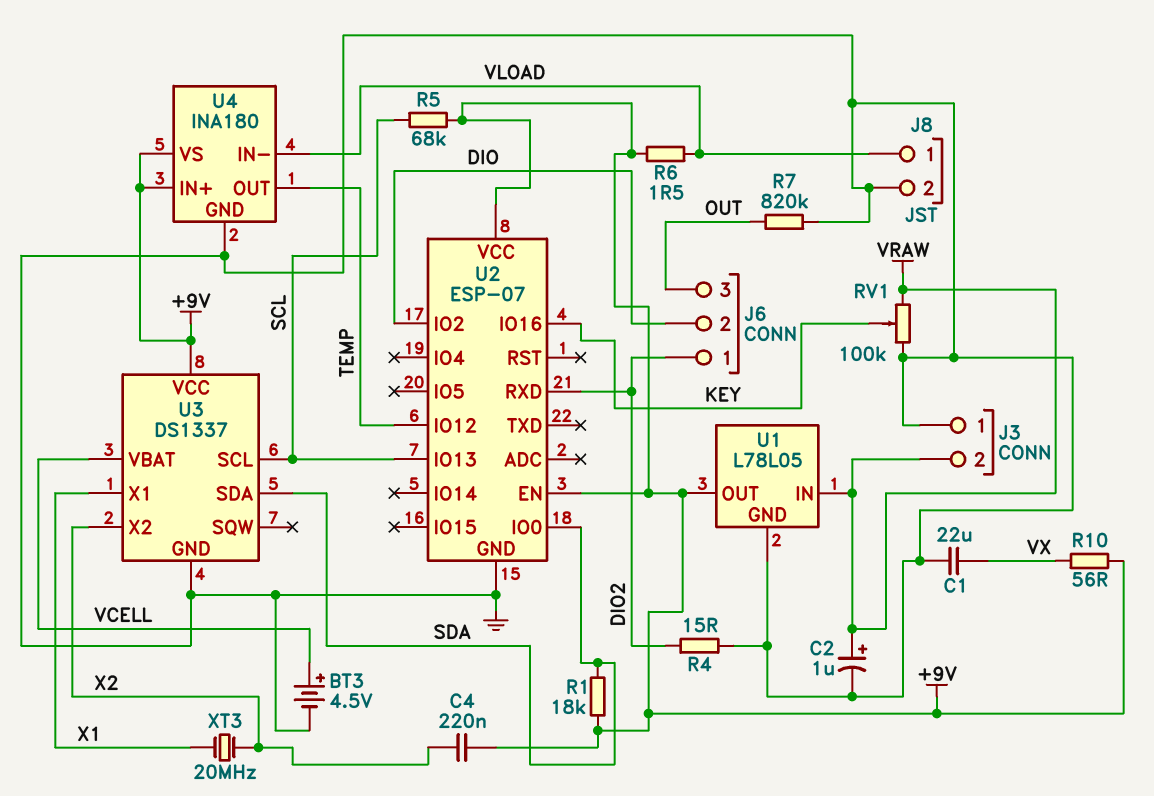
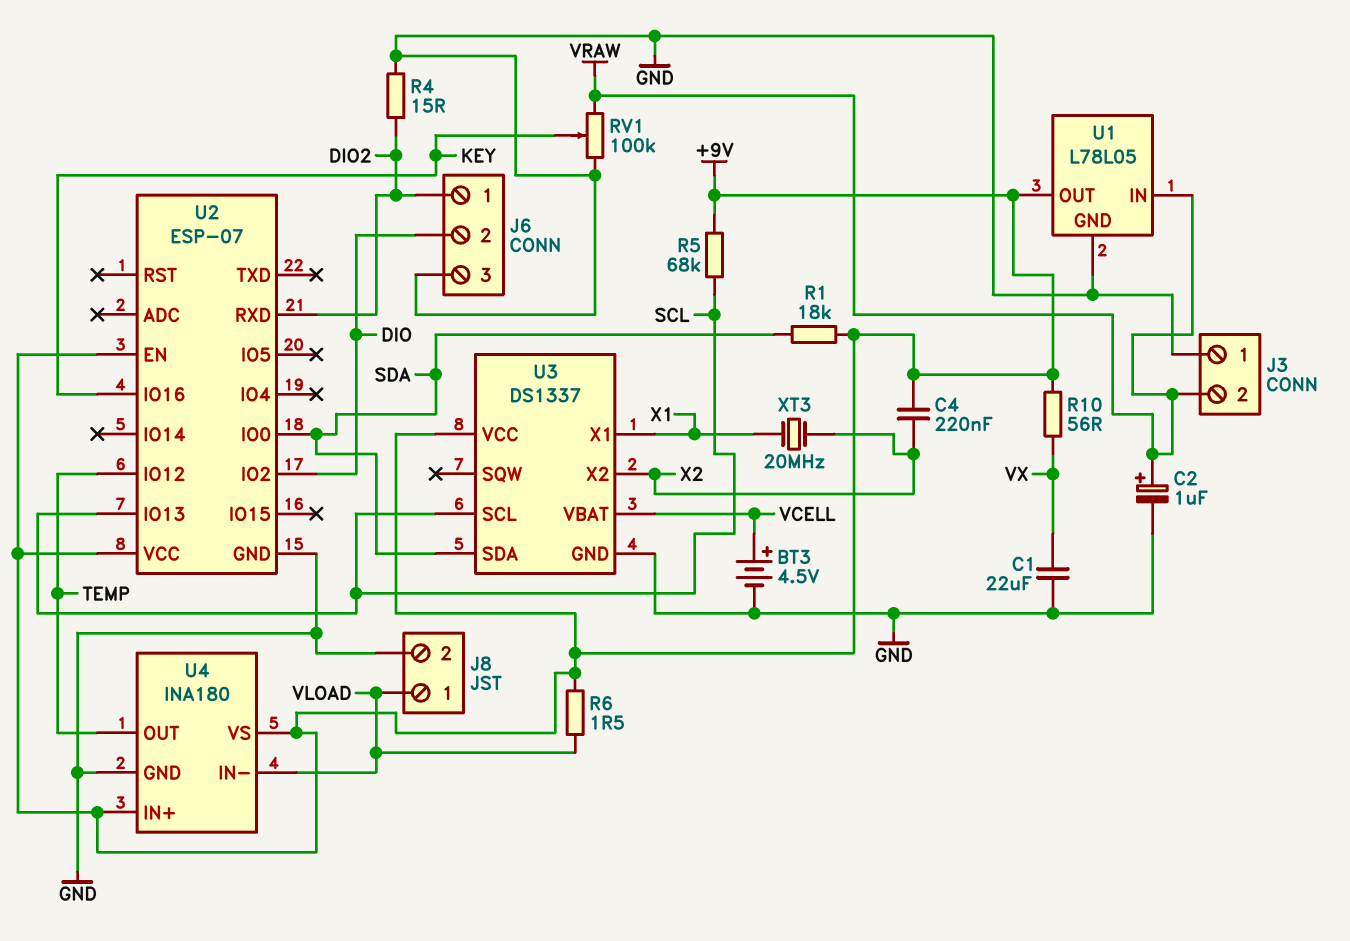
J6 pin 3: OUT -> GND
R7: 820k (GND, OUT) -> none

